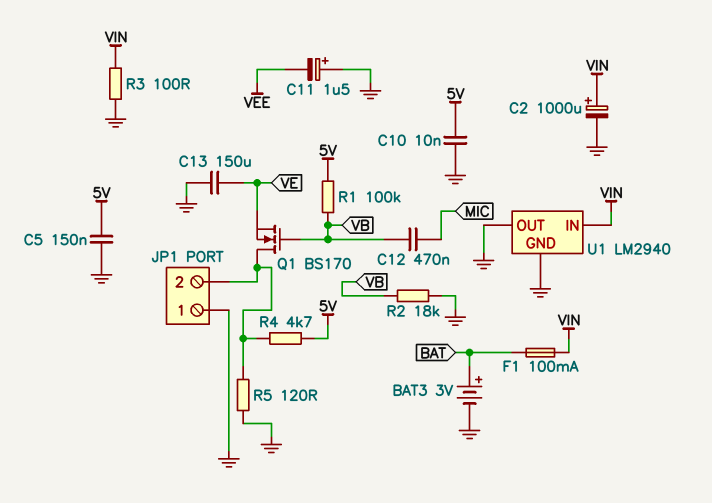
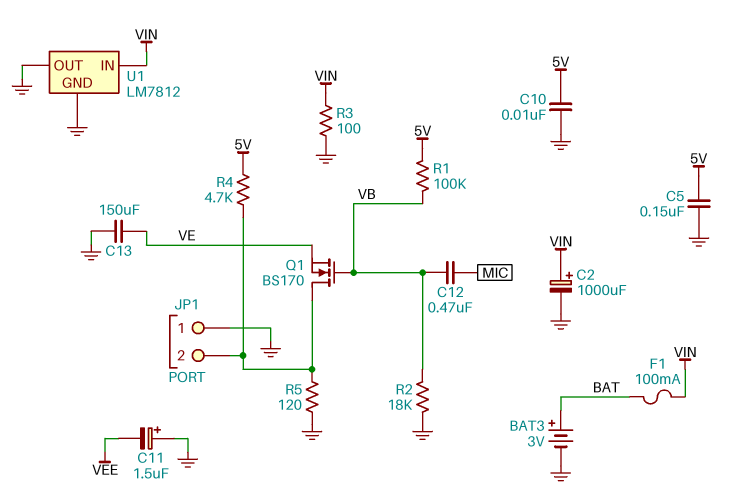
U1: LM2940 -> LM7812

